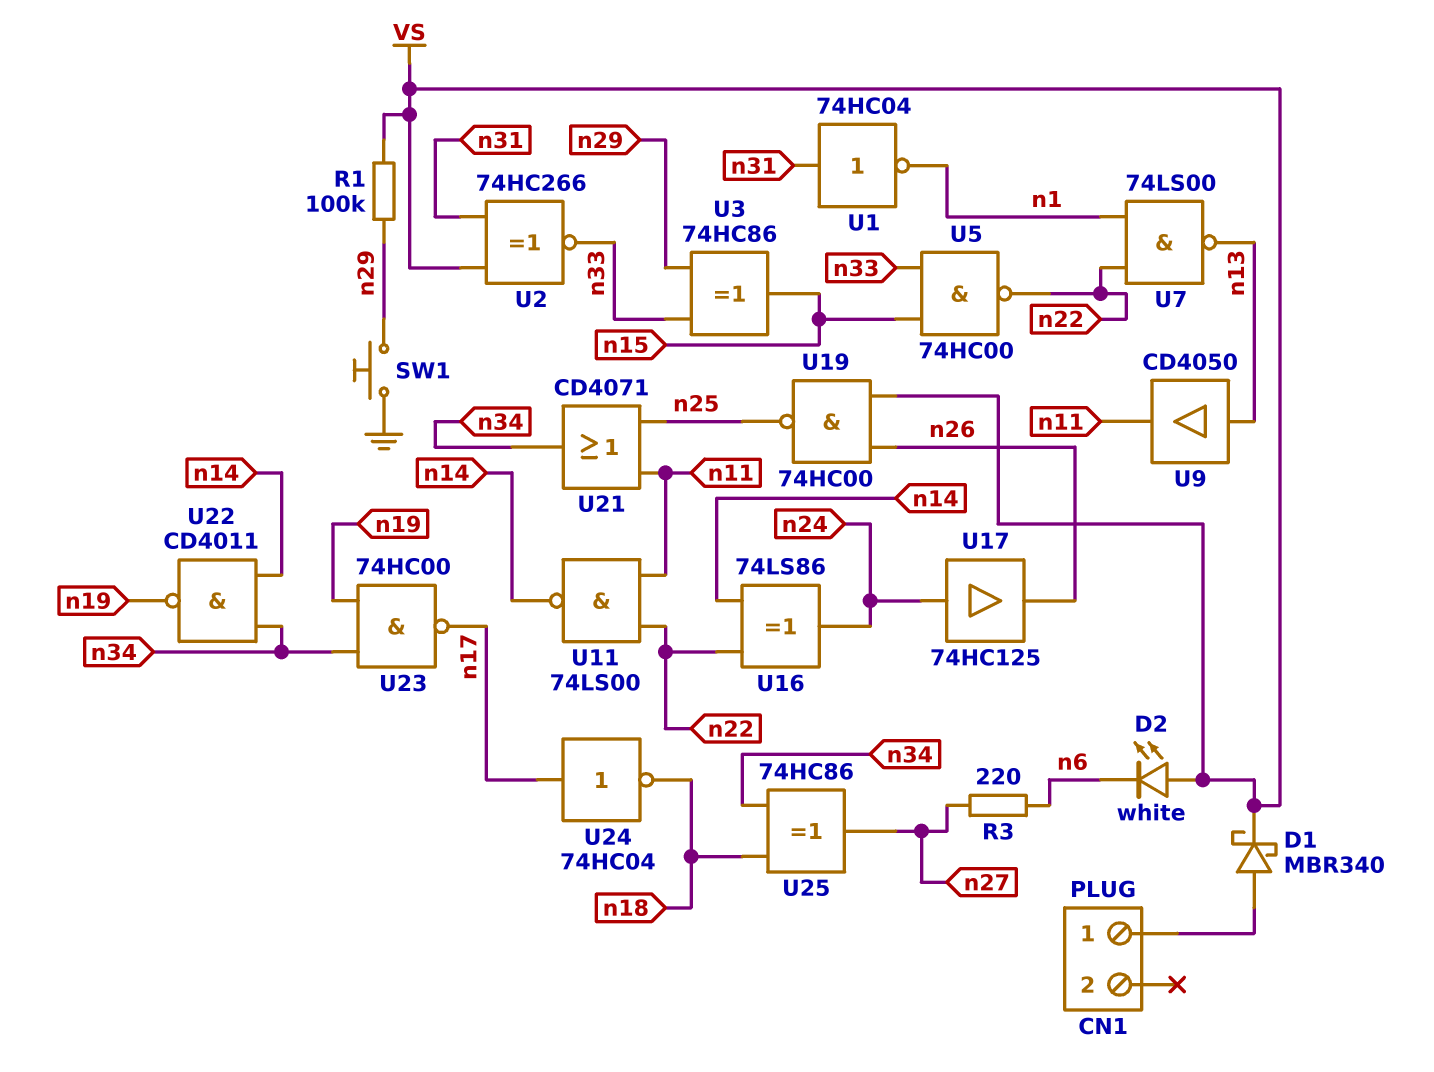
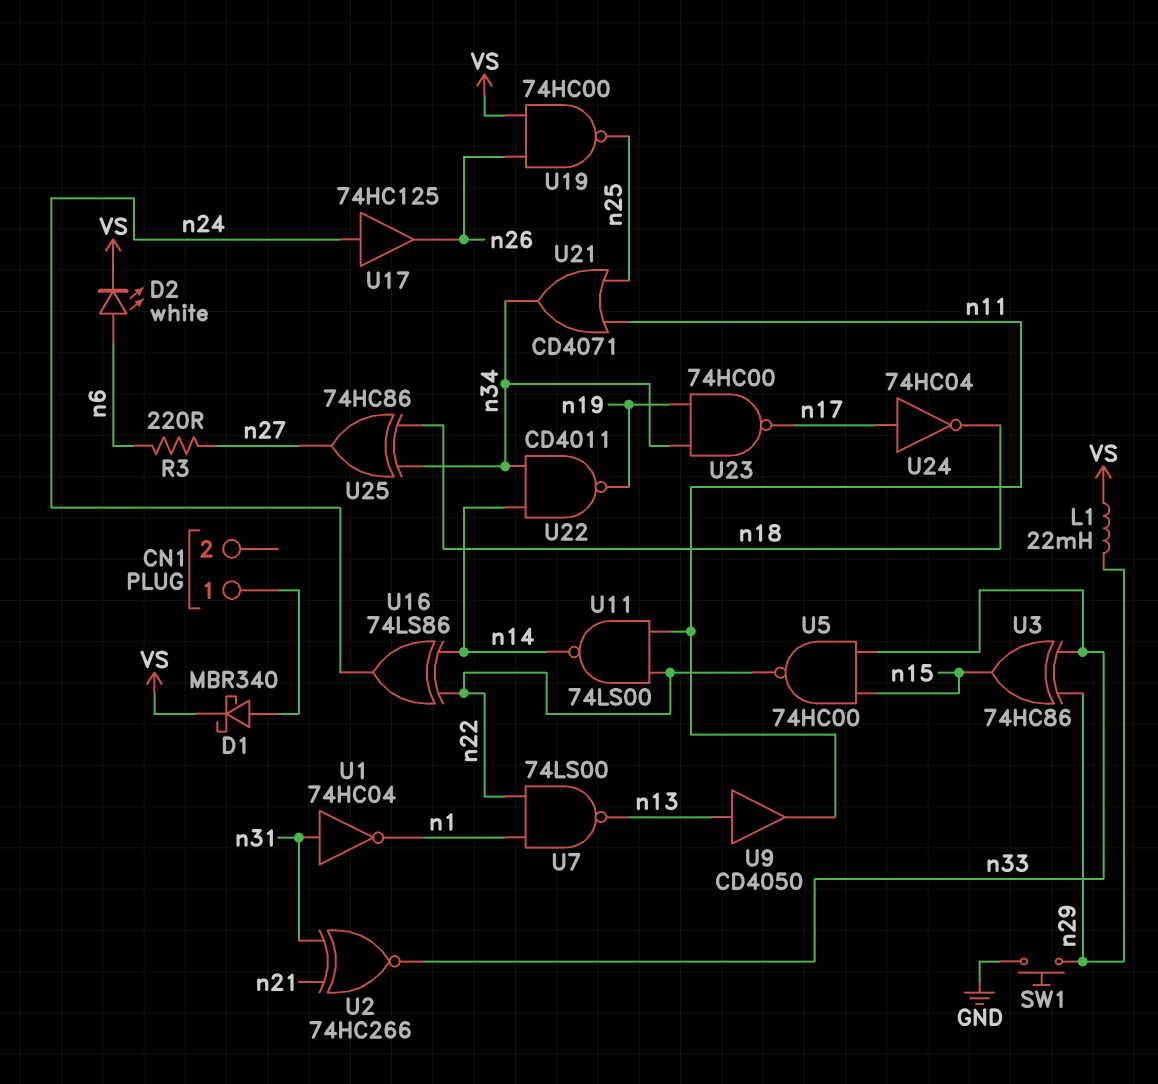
D2: LED white (A VS, K n6) -> LED white (A n6, K VS)
L1: none -> 22mH (VS, n29)
R1: 100k (VS, n29) -> none
U2: XNOR 74HC266 (in VS, in n31, out n33) -> XNOR 74HC266 (in n21, in n31, out n33)

